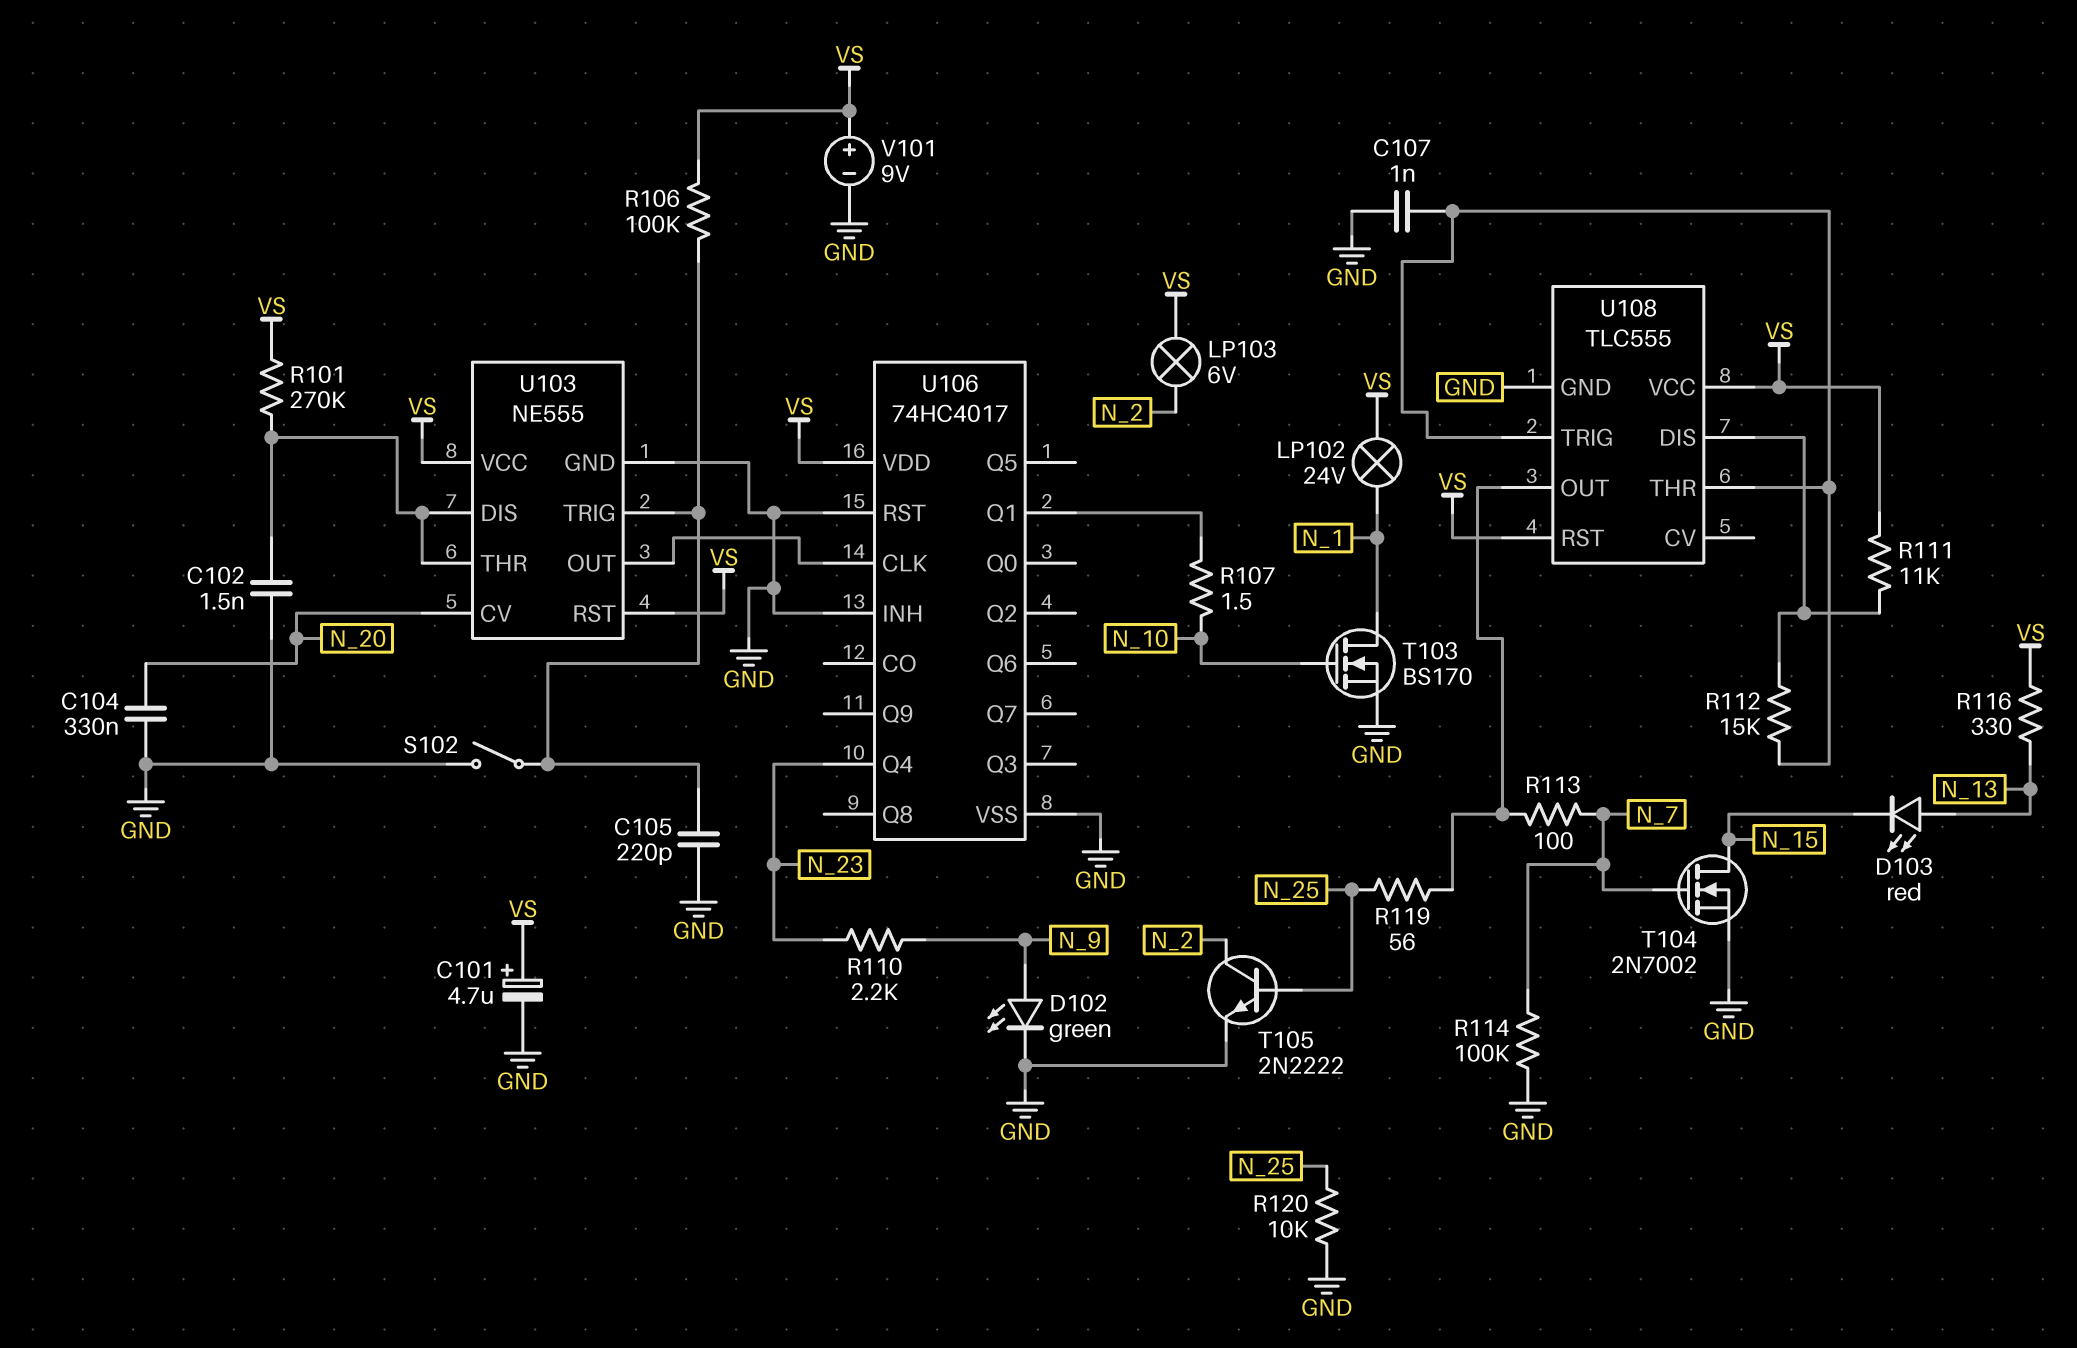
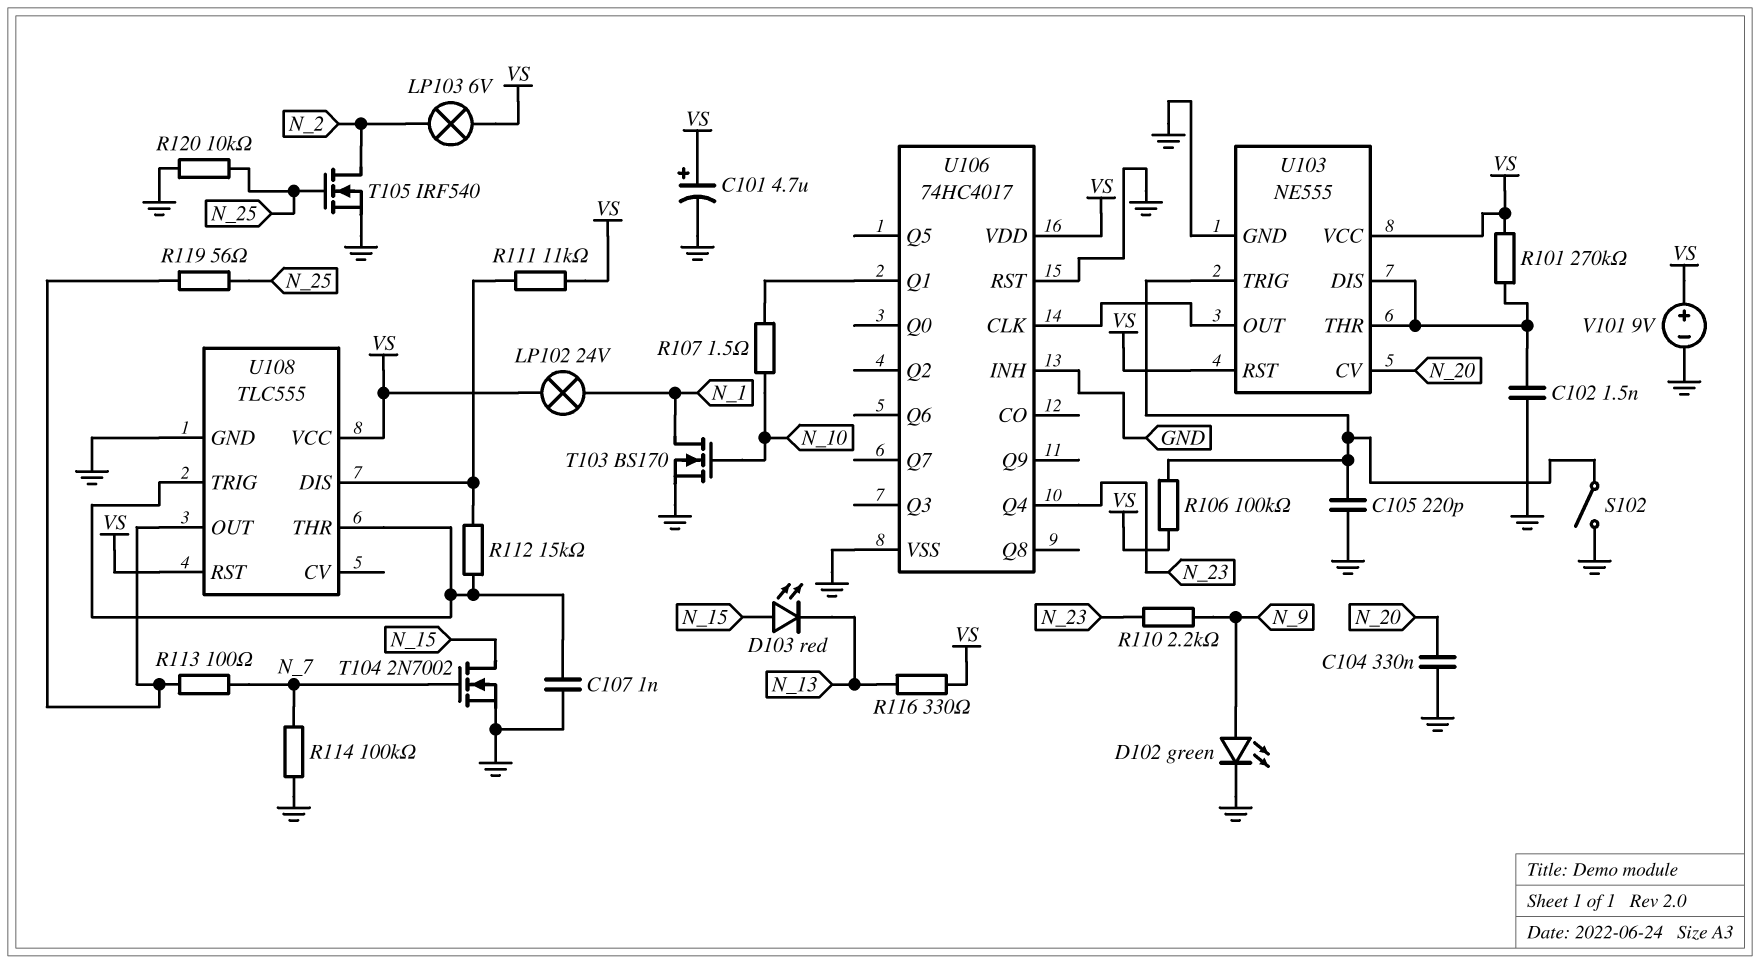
D103: LED red (A N_13, K N_15) -> LED red (A N_15, K N_13)
T105: NPN 2N2222 (B N_25, C N_2, E GND) -> NMOS IRF540 (G N_25, D N_2, S GND)

